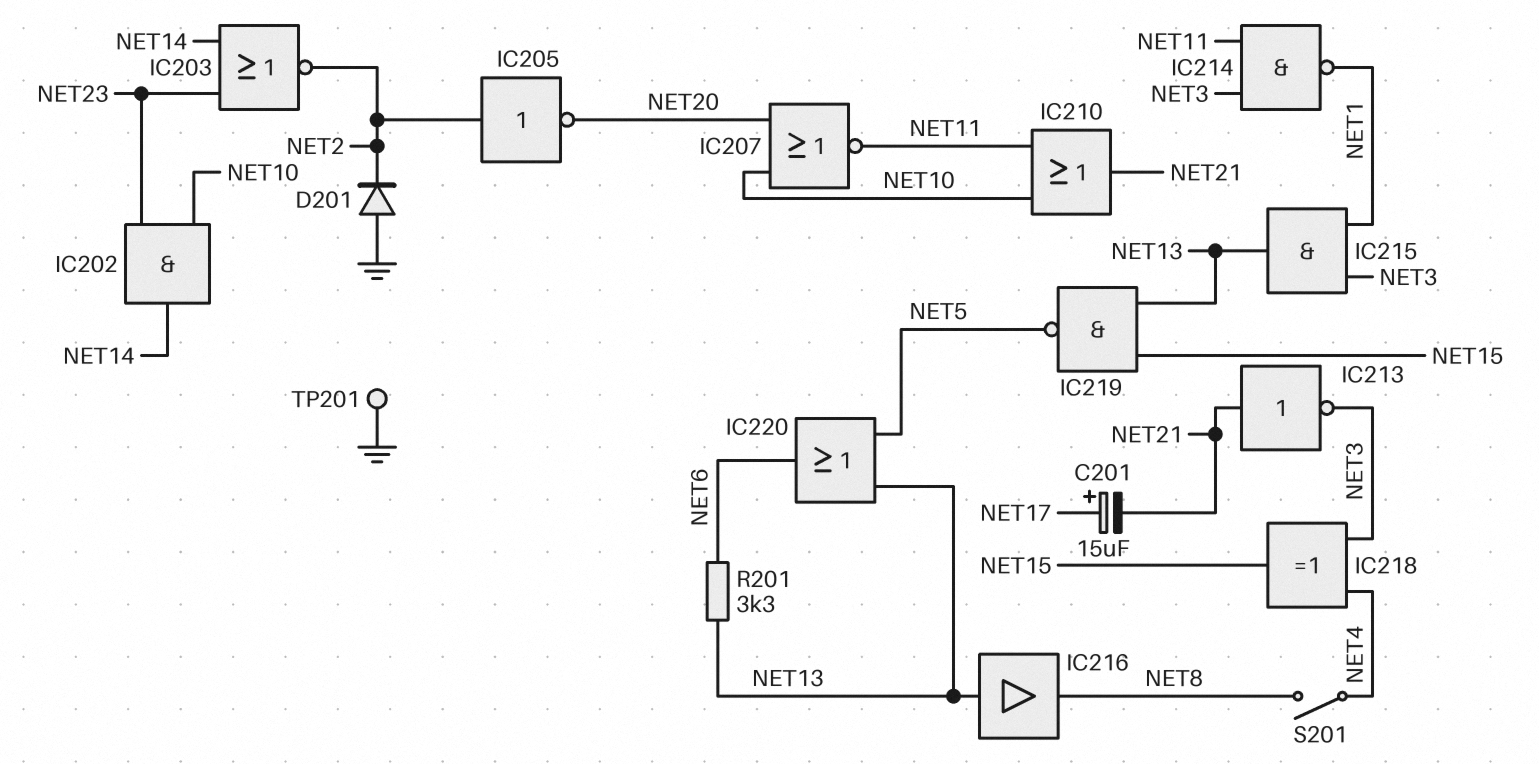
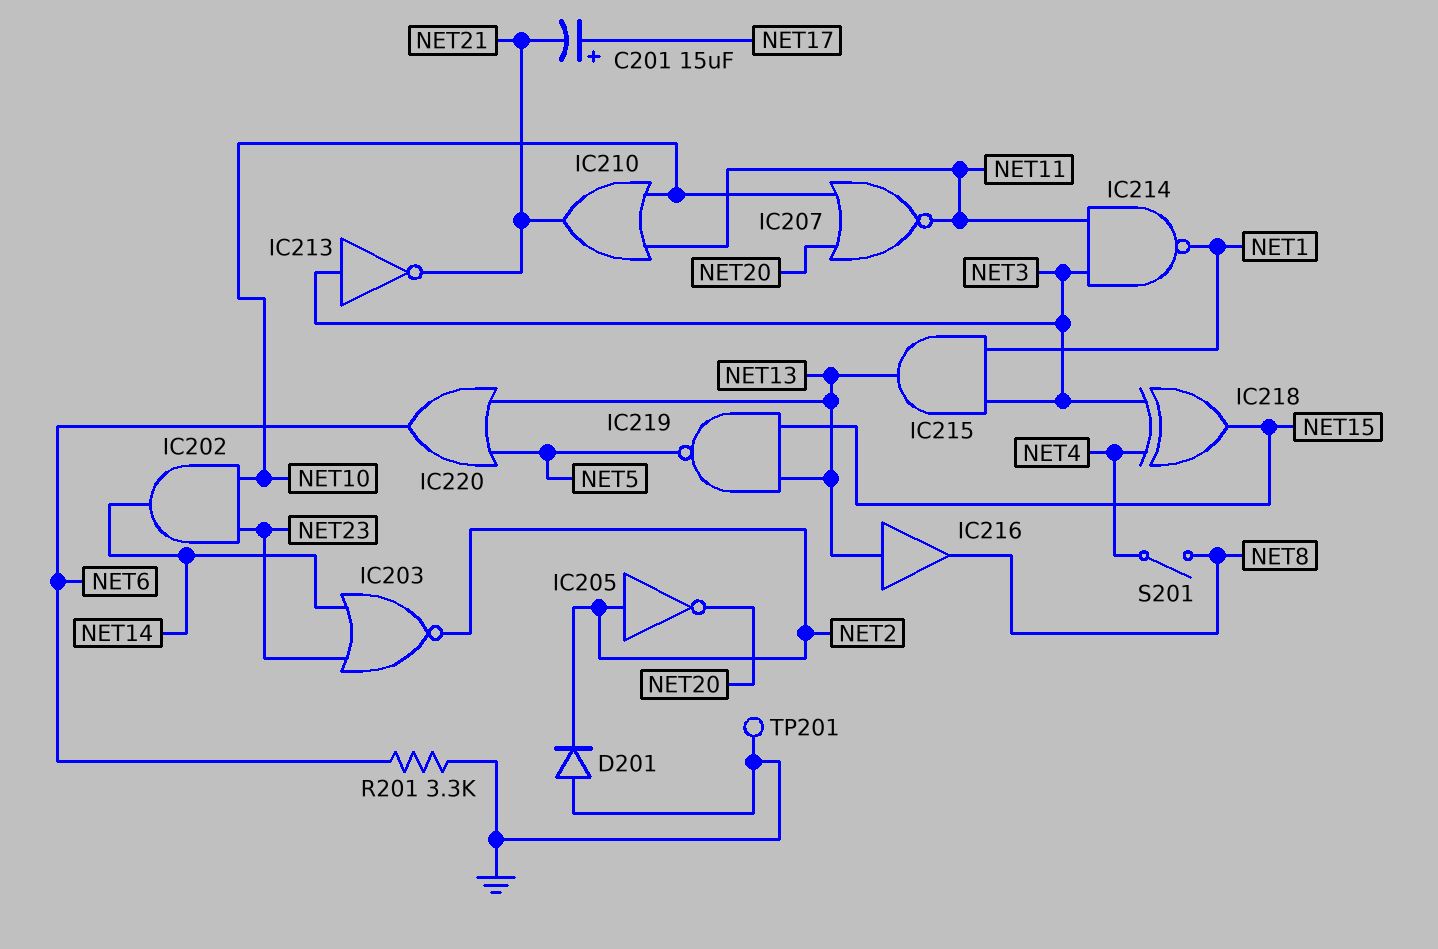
IC213: NOT (in NET21, out NET3) -> NOT (in NET3, out NET21)
R201: 3.3k (NET6, NET13) -> 3.3k (GND, NET6)

